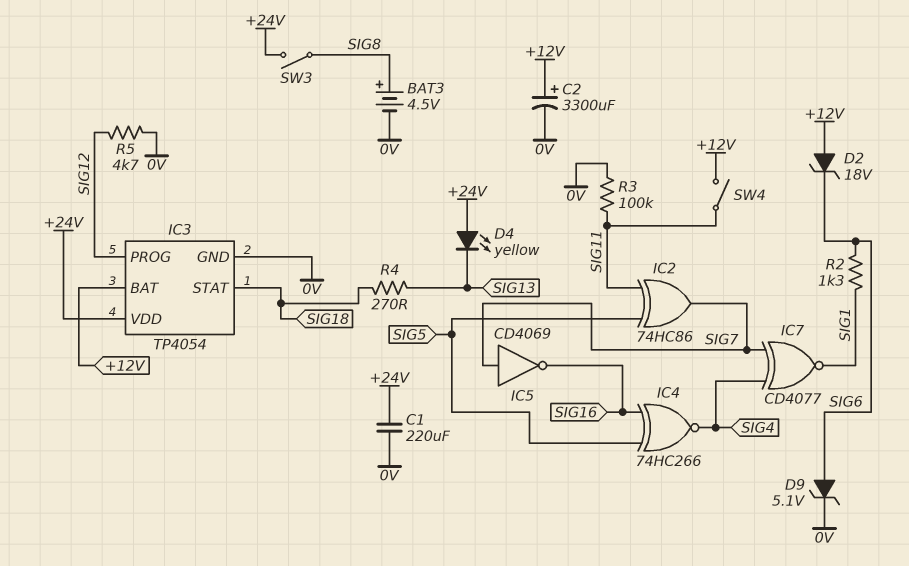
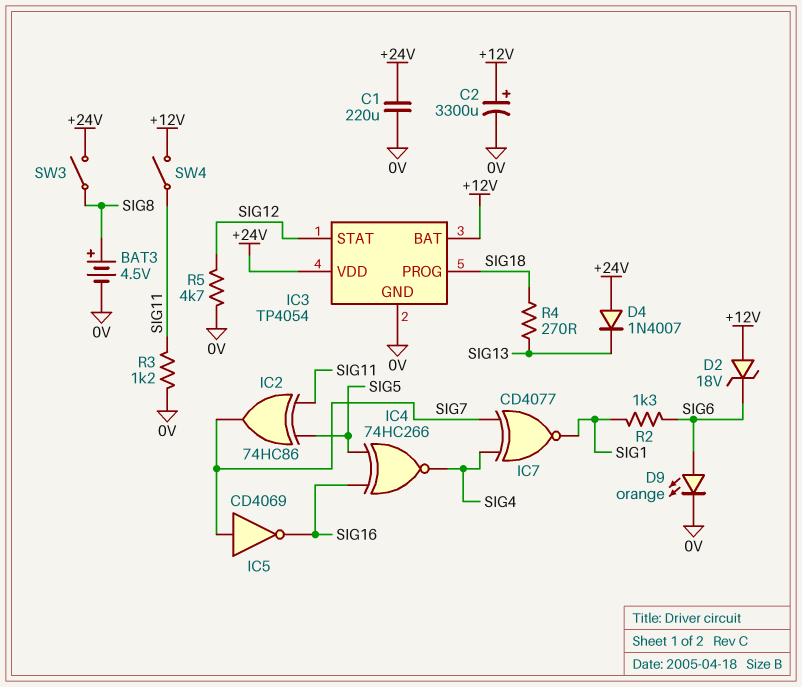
D4: LED yellow (A +24V, K SIG13) -> diode 1N4007 (A +24V, K SIG13)
D9: zener 5.1V (A SIG6, K 0V) -> LED orange (A SIG6, K 0V)
IC3 pin PROG: SIG12 -> SIG18
IC3 pin STAT: SIG18 -> SIG12
R3: 100k (0V, SIG11) -> 1.2k (0V, SIG11)

